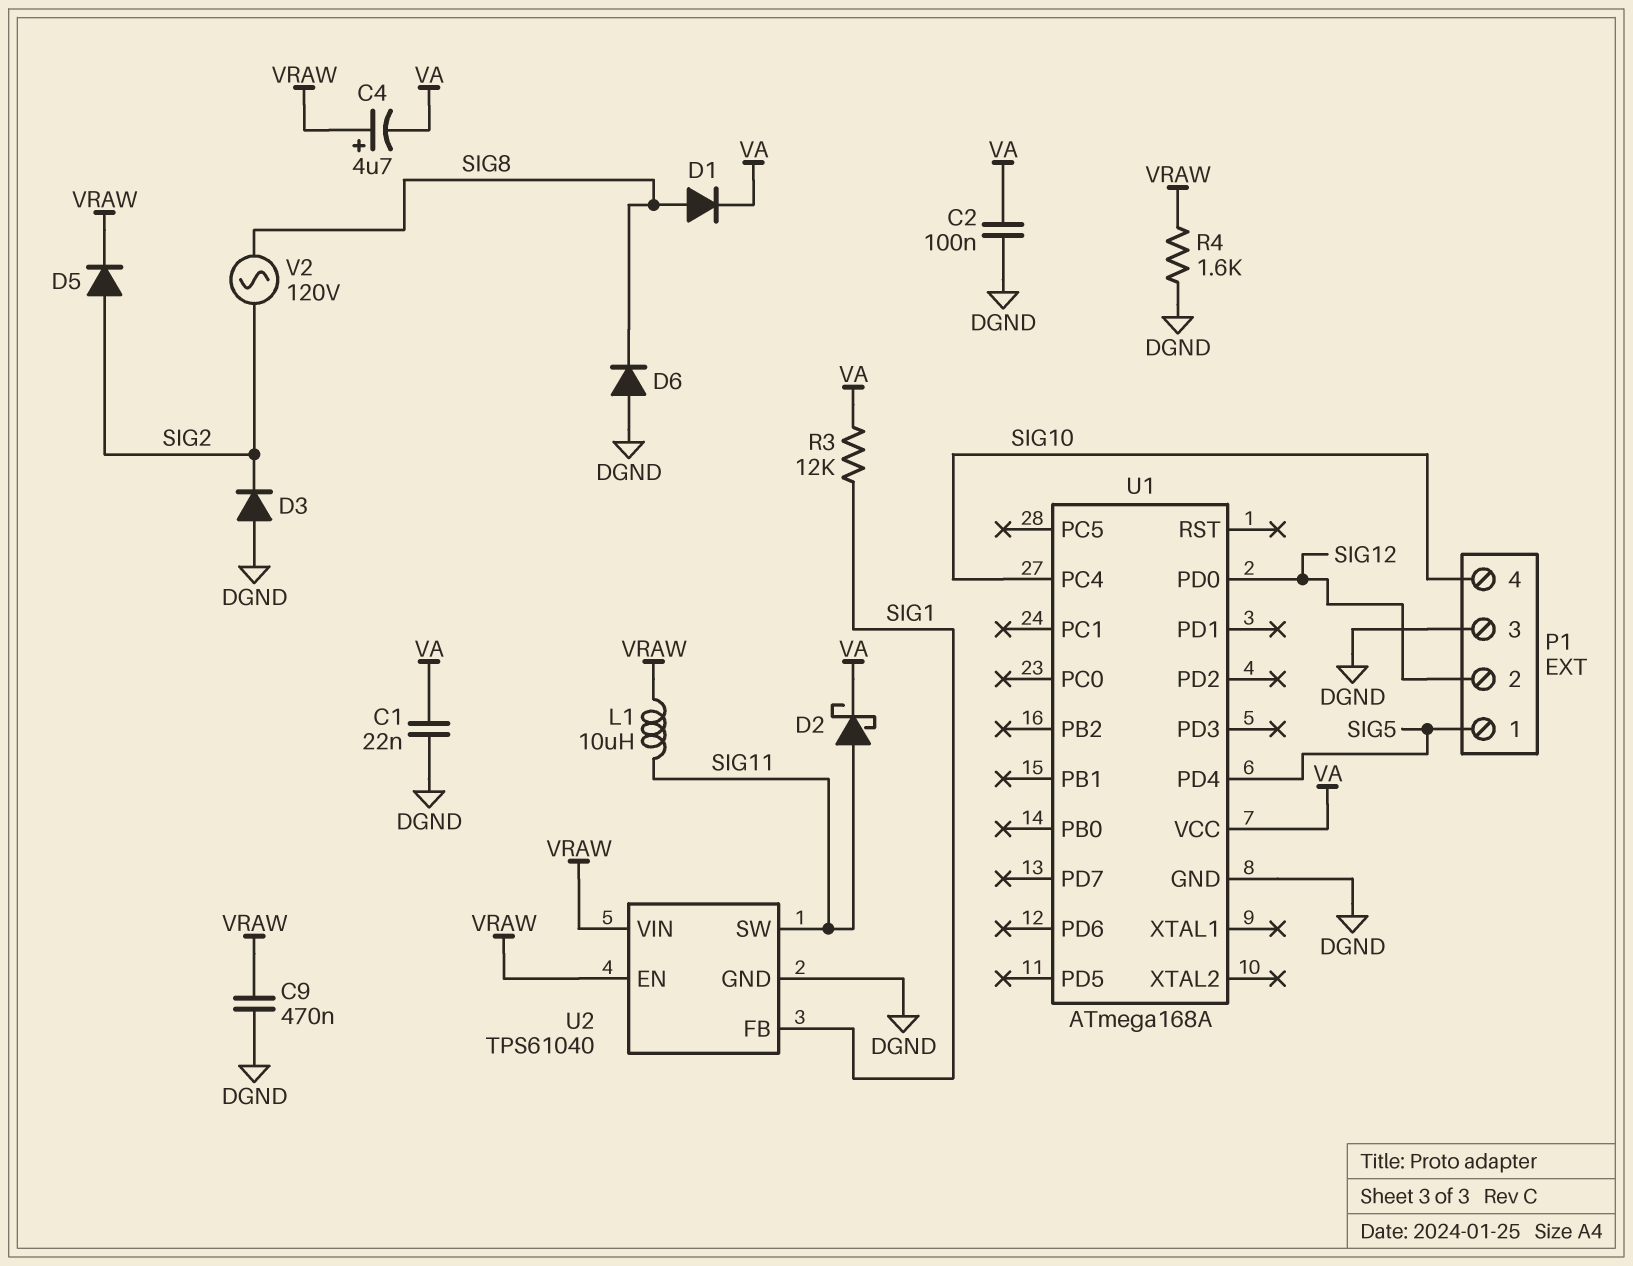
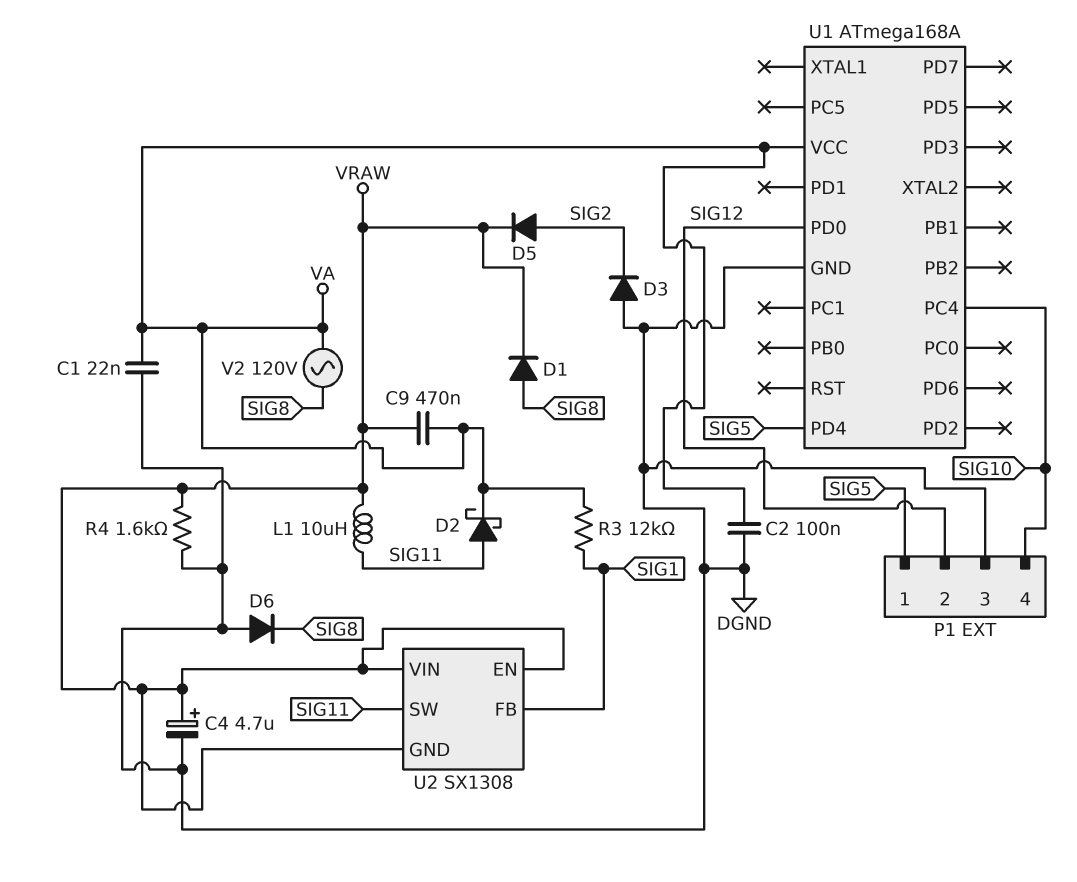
C4: 4.7uF (plus VRAW, minus VA) -> 4.7uF (plus VRAW, minus DGND)
C9: 470nF (DGND, VRAW) -> 470nF (VA, VRAW)
D1: diode (A SIG8, K VA) -> diode (A SIG8, K VRAW)
U2: TPS61040 -> SX1308
U2 pin GND: DGND -> VRAW
V2: AC 120V (SIG2, SIG8) -> AC 120V (SIG8, VA)

